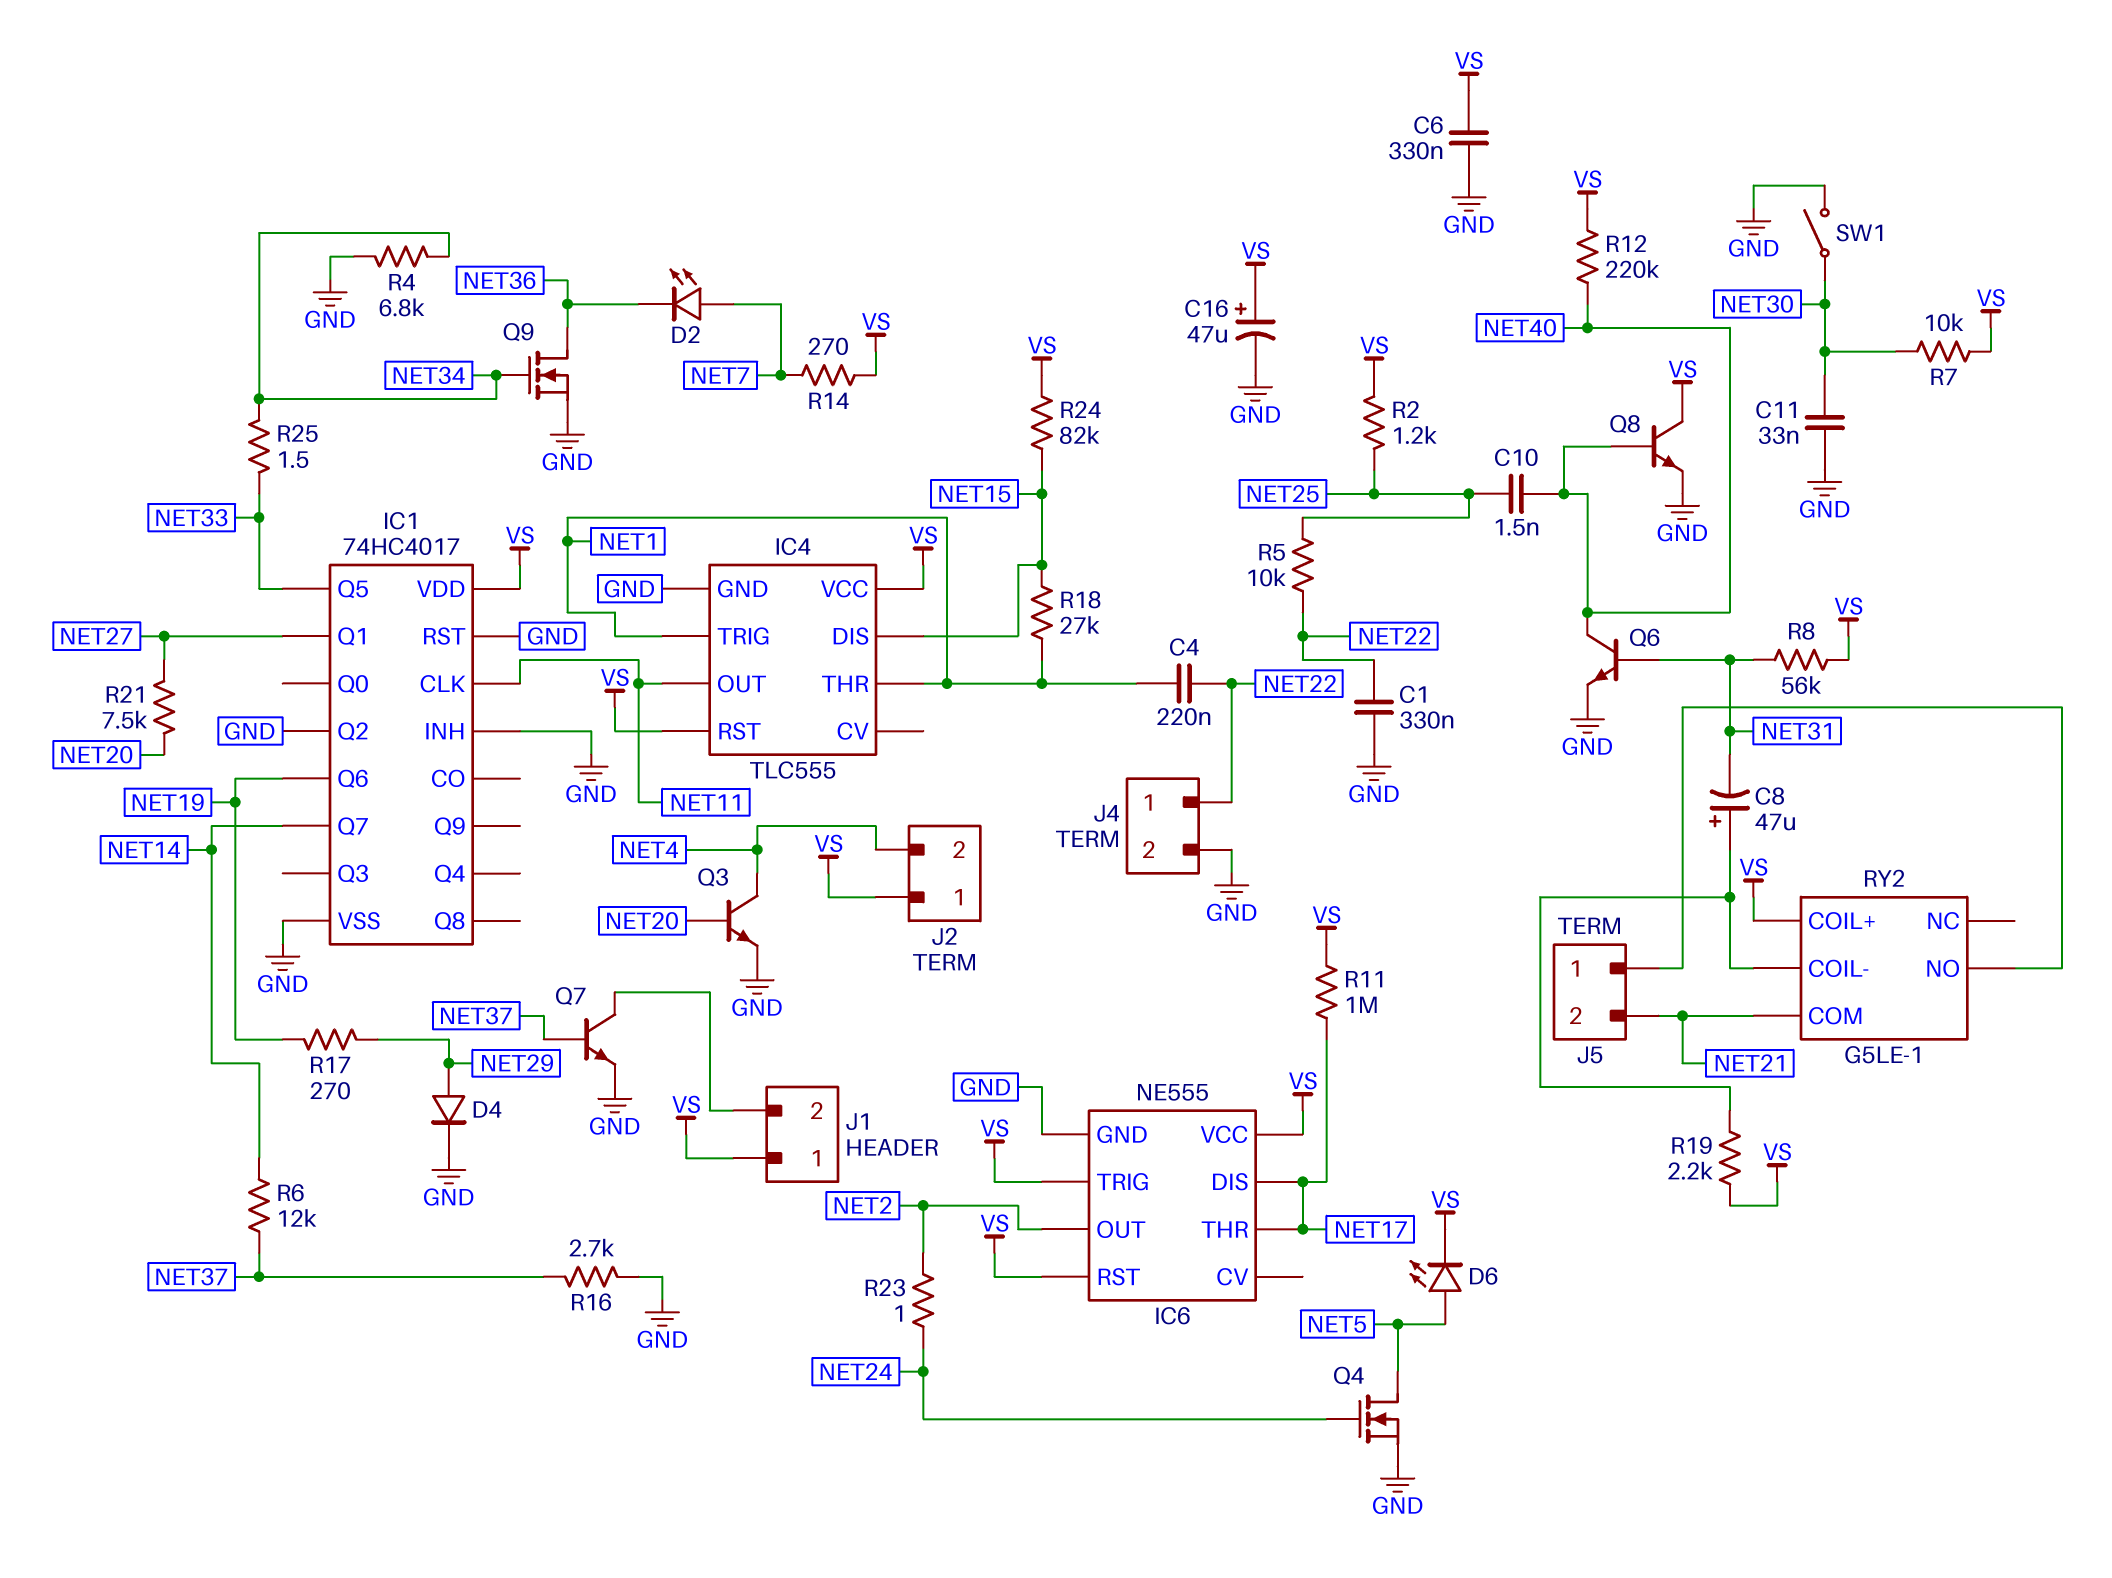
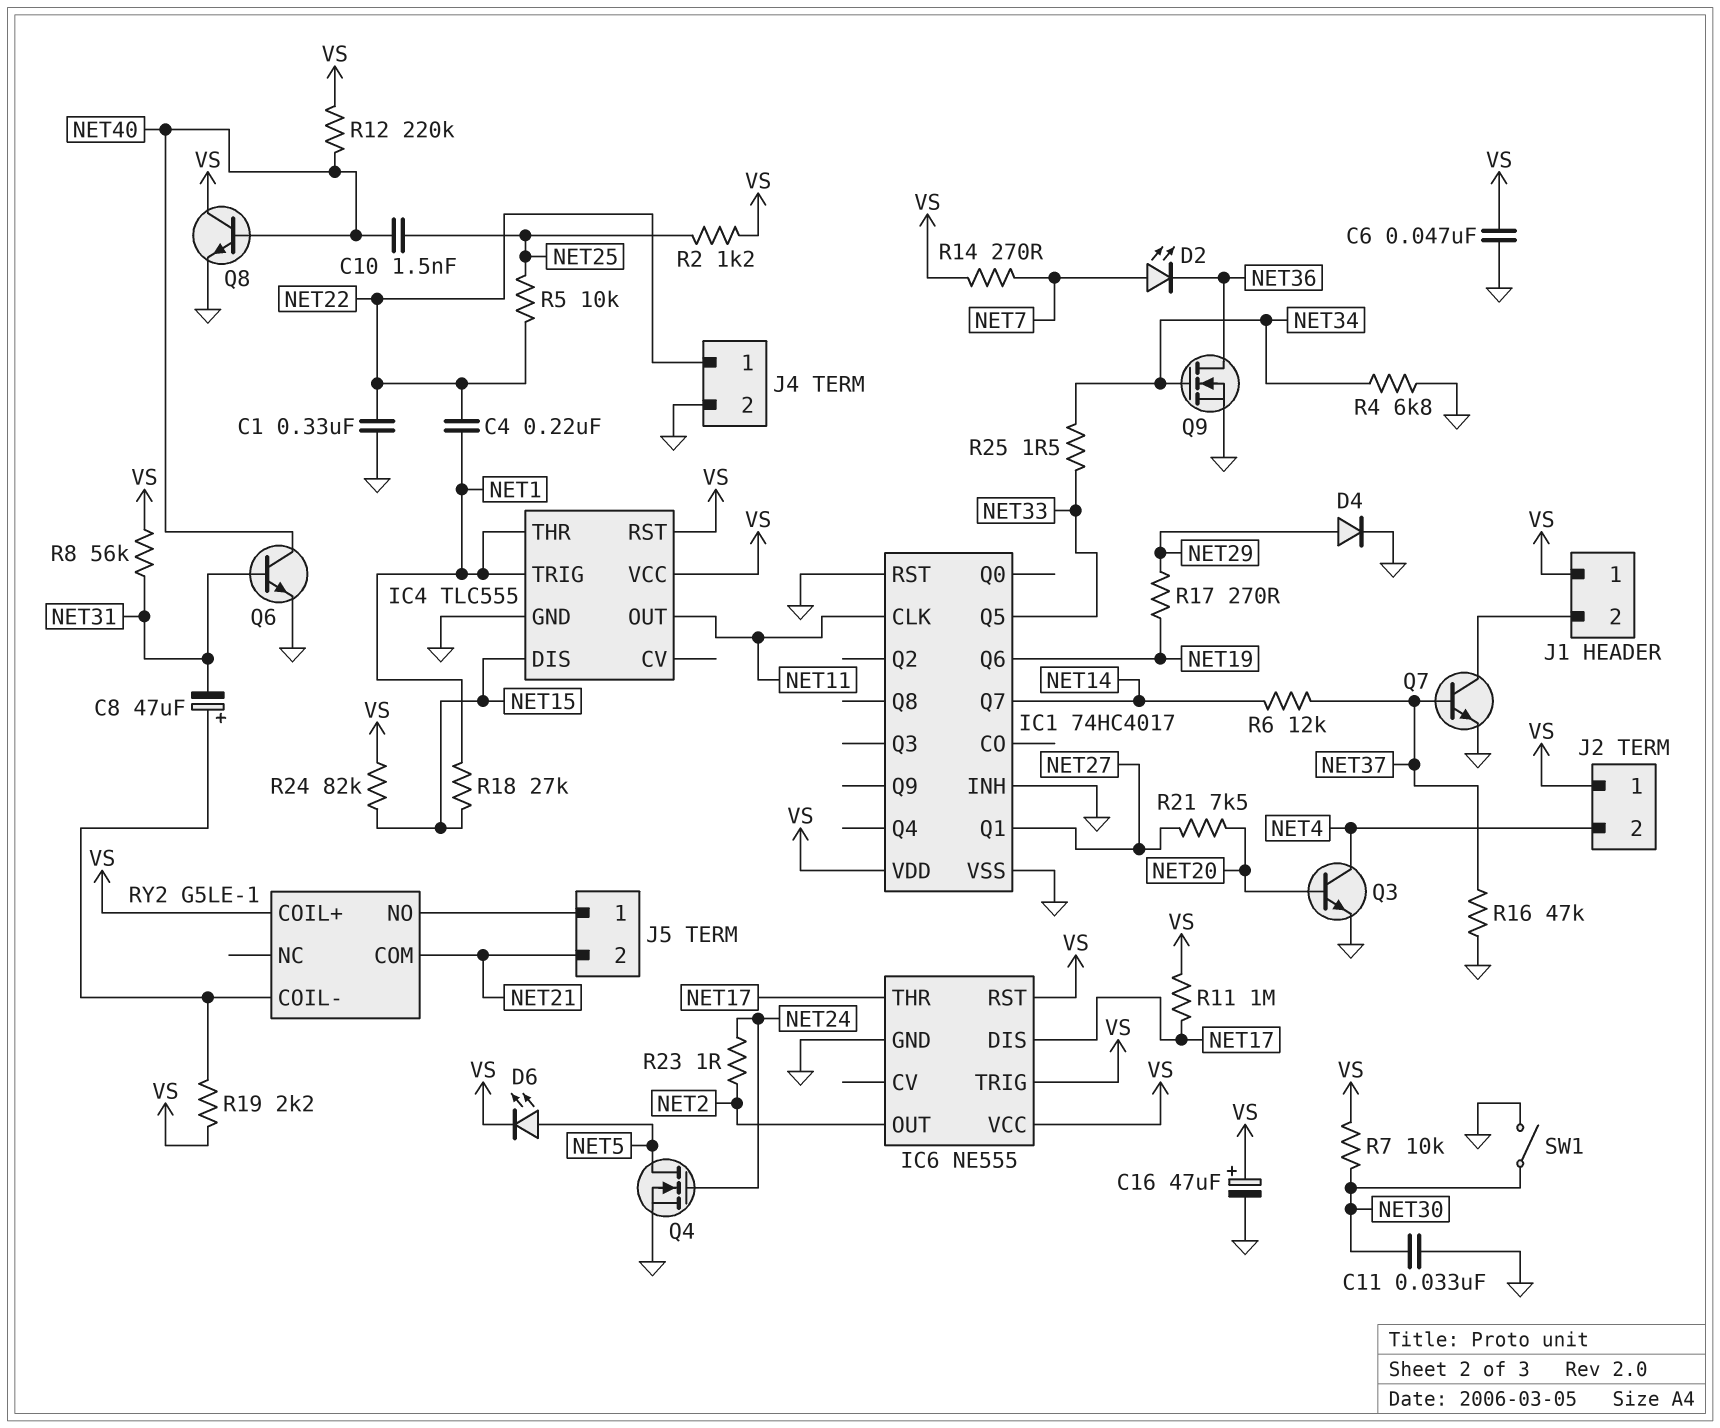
C6: 330nF (GND, VS) -> 47nF (GND, VS)
IC1 pin Q2: GND -> none
R16: 2.7k (GND, NET37) -> 47k (GND, NET37)

